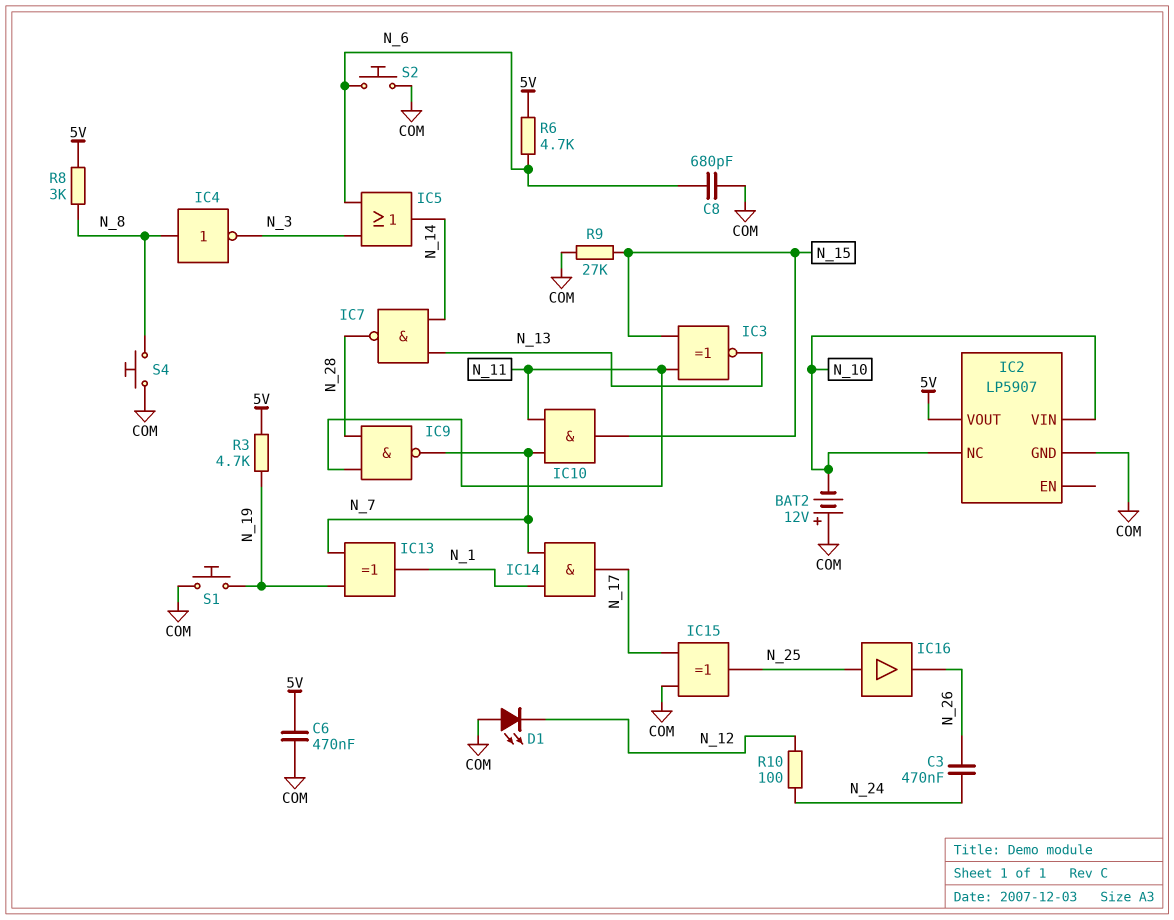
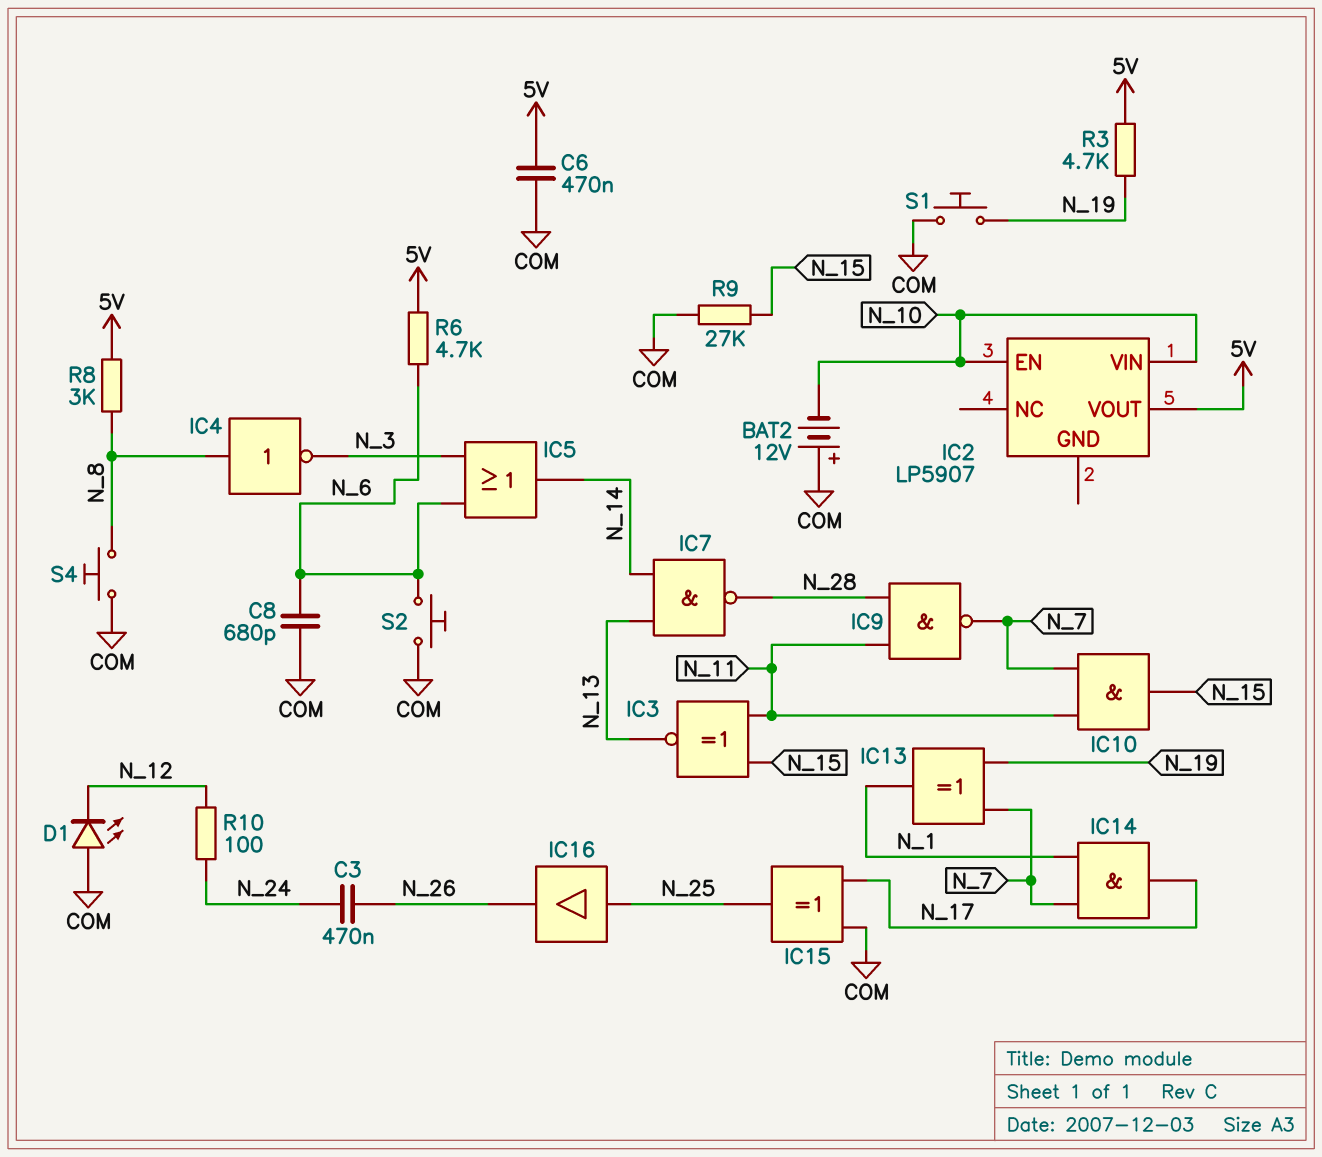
IC2 pin EN: none -> N_10
IC2 pin GND: COM -> none
IC2 pin NC: N_10 -> none

